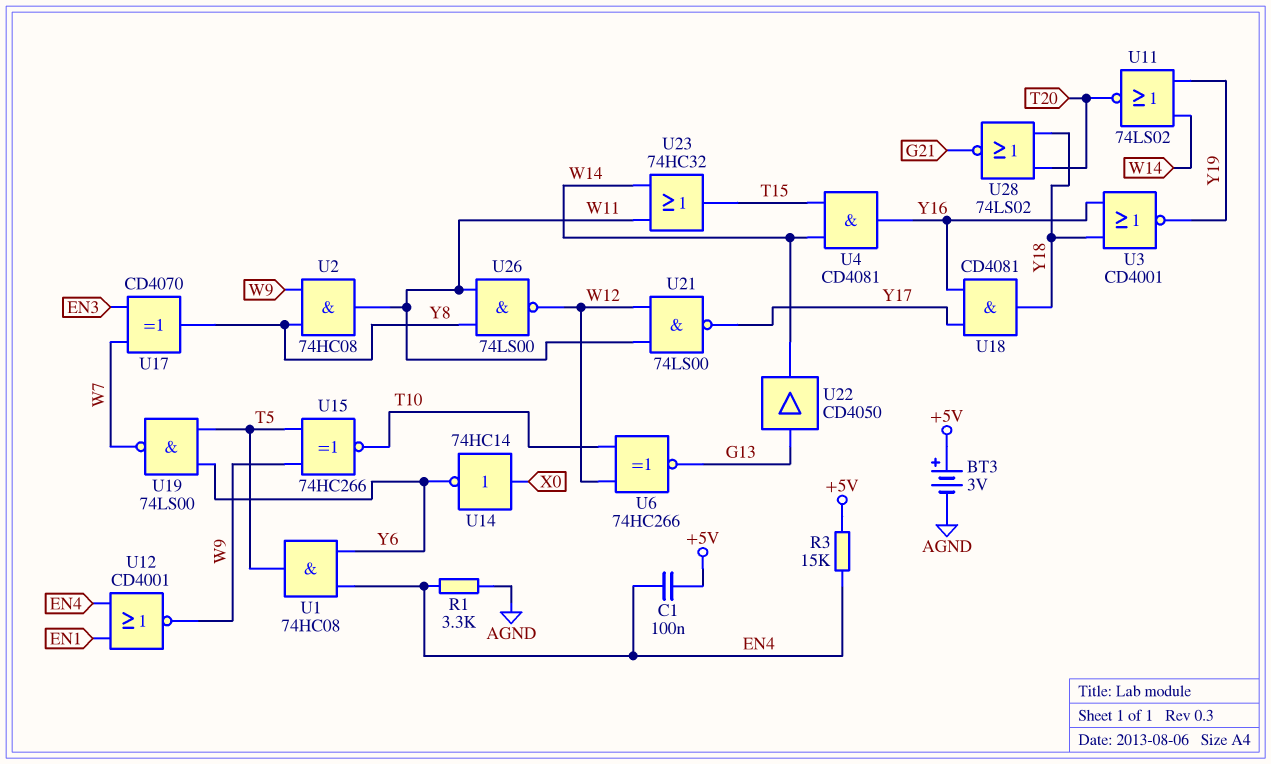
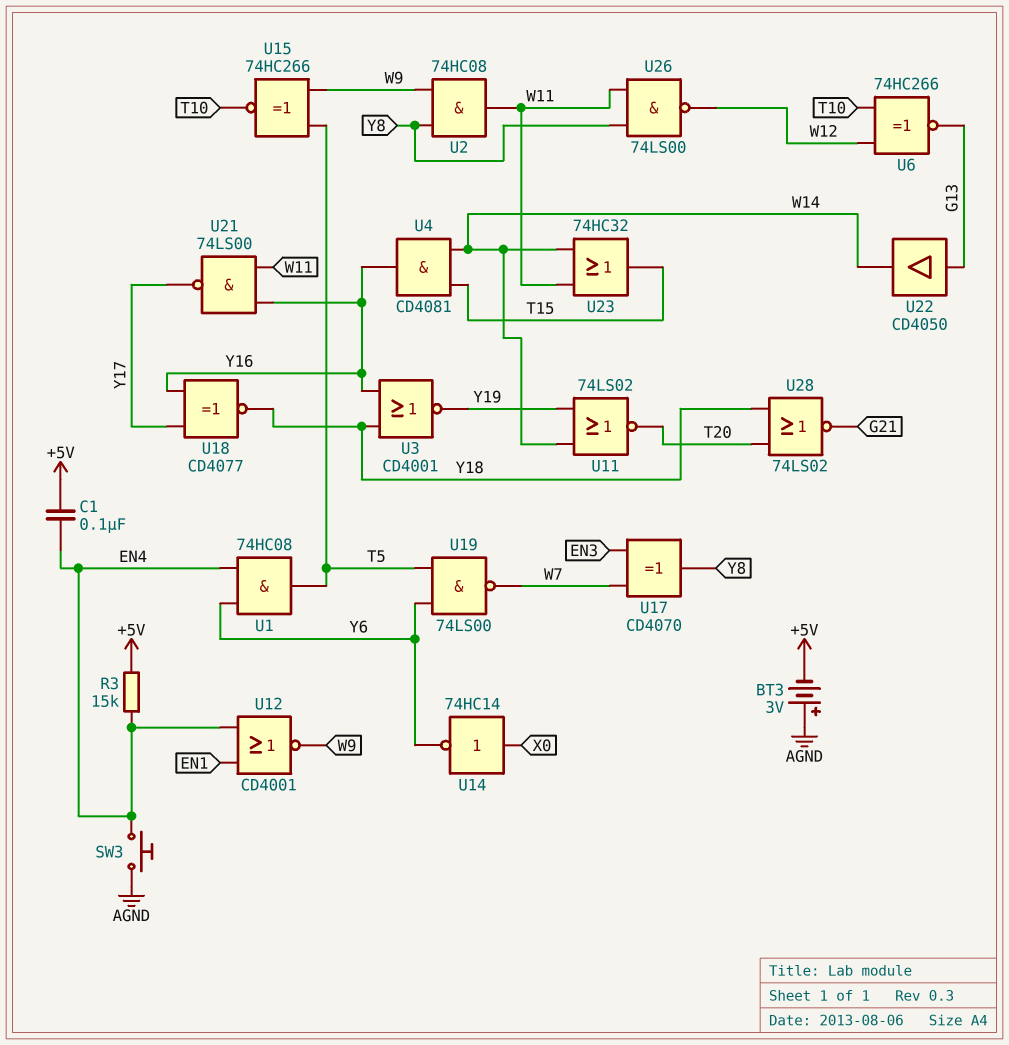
BT3: 3V (plus +5V, minus AGND) -> 3V (plus AGND, minus +5V)
R1: 3.3k (AGND, EN4) -> none
SW3: none -> button (AGND, EN4)
U18: AND CD4081 (in Y16, in Y17, out Y18) -> XNOR CD4077 (in Y16, in Y17, out Y18)
U21: NAND 74LS00 (in W11, in W12, out Y17) -> NAND 74LS00 (in W11, in Y16, out Y17)

